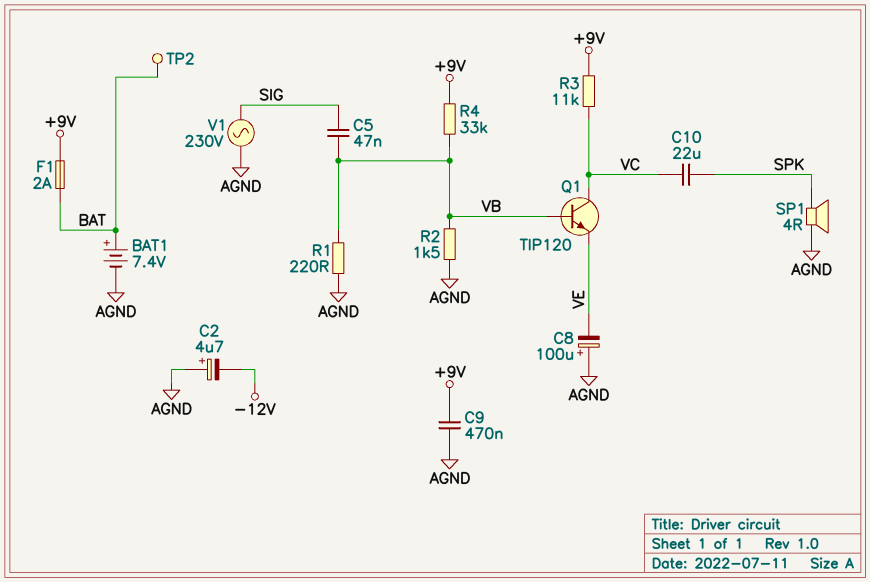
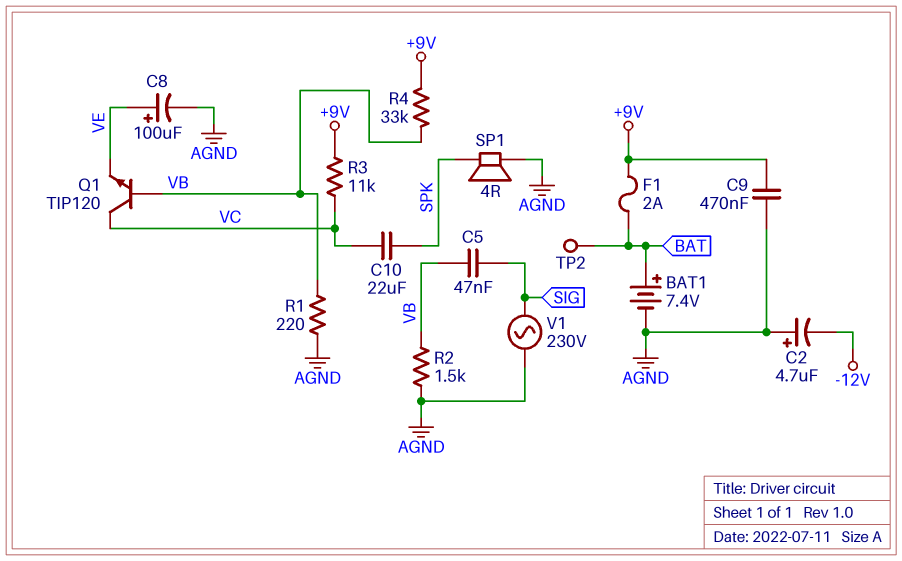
C8: 100uF (plus AGND, minus VE) -> 100uF (plus VE, minus AGND)

